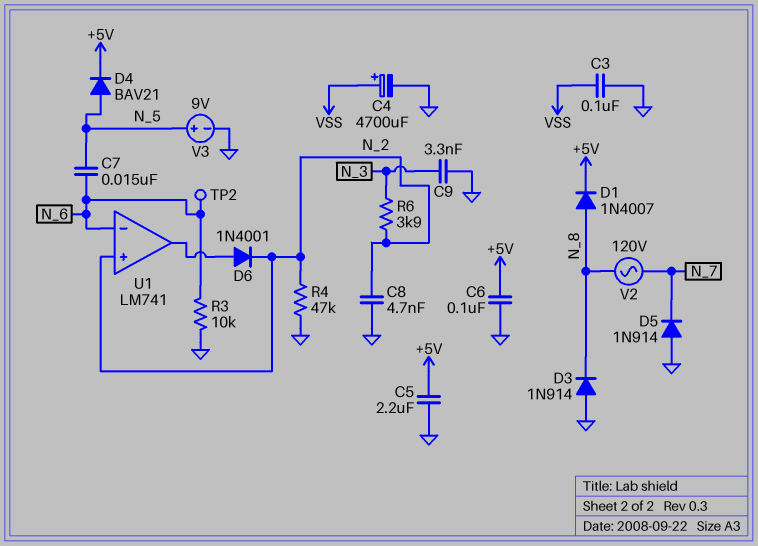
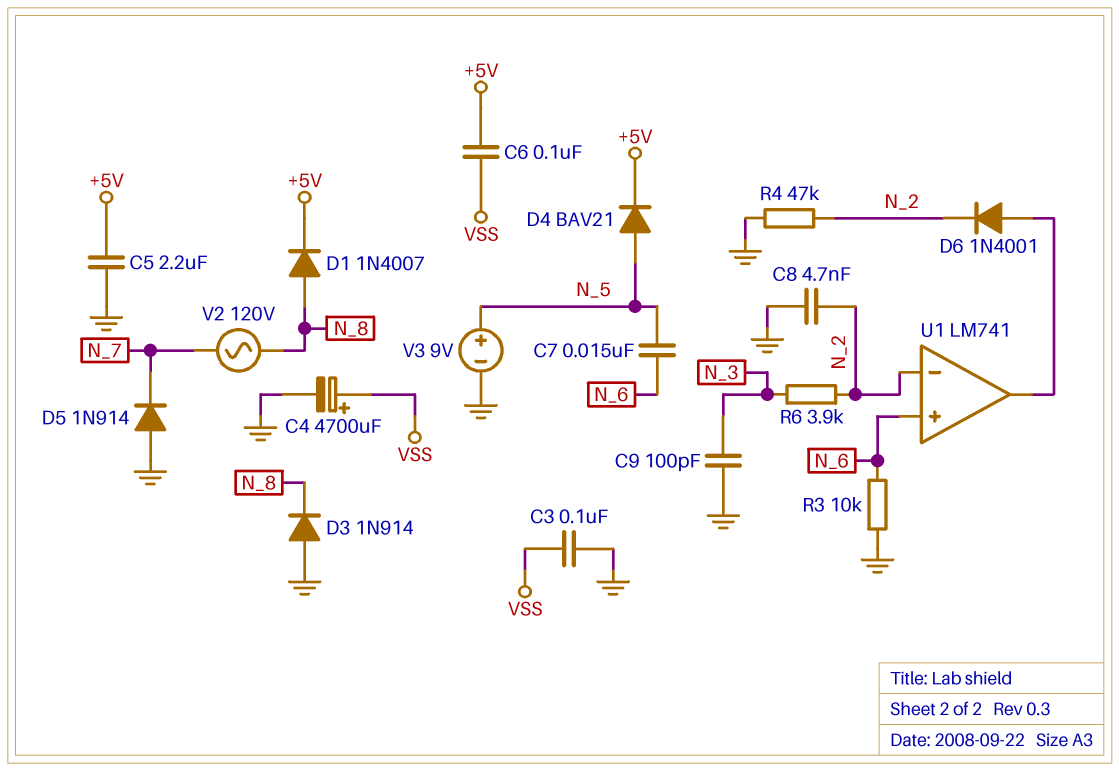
C6: 100nF (+5V, GND) -> 100nF (+5V, VSS)
C9: 3.3nF (GND, N_3) -> 100pF (GND, N_3)
TP2: test point (N_6) -> none
U1 pin in+: N_2 -> N_6
U1 pin in-: N_6 -> N_2

